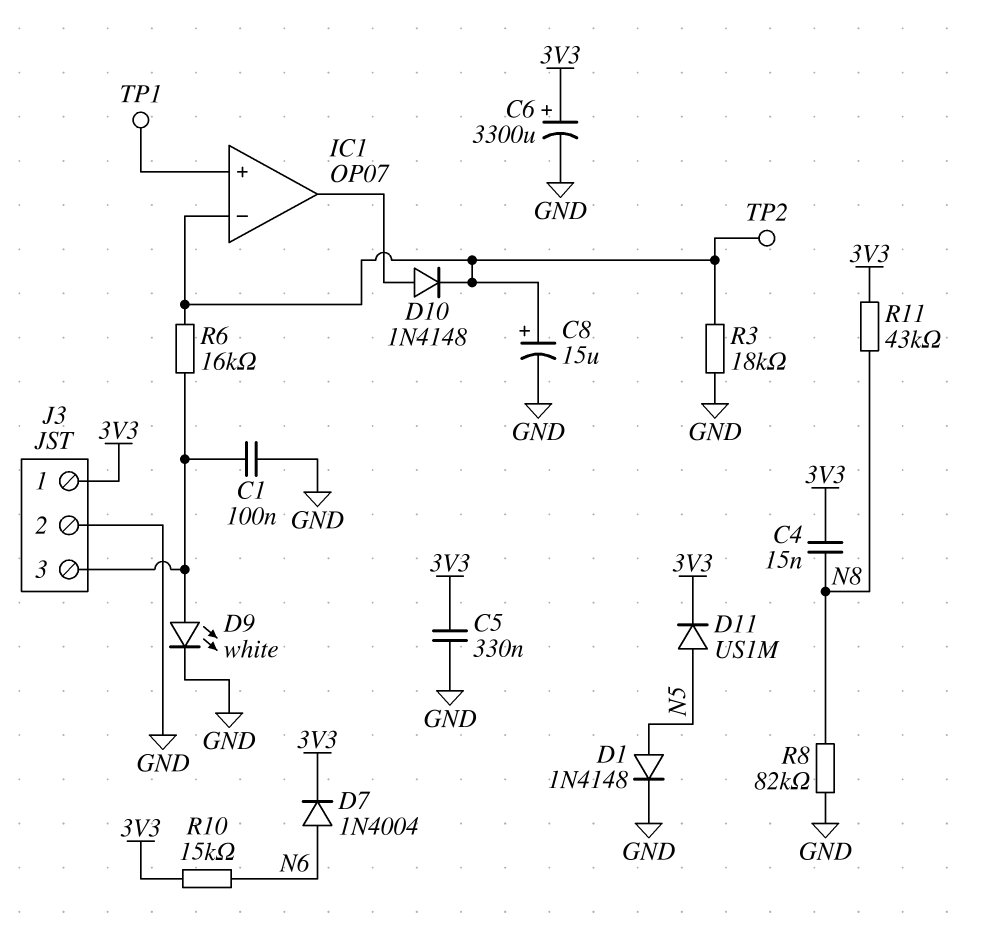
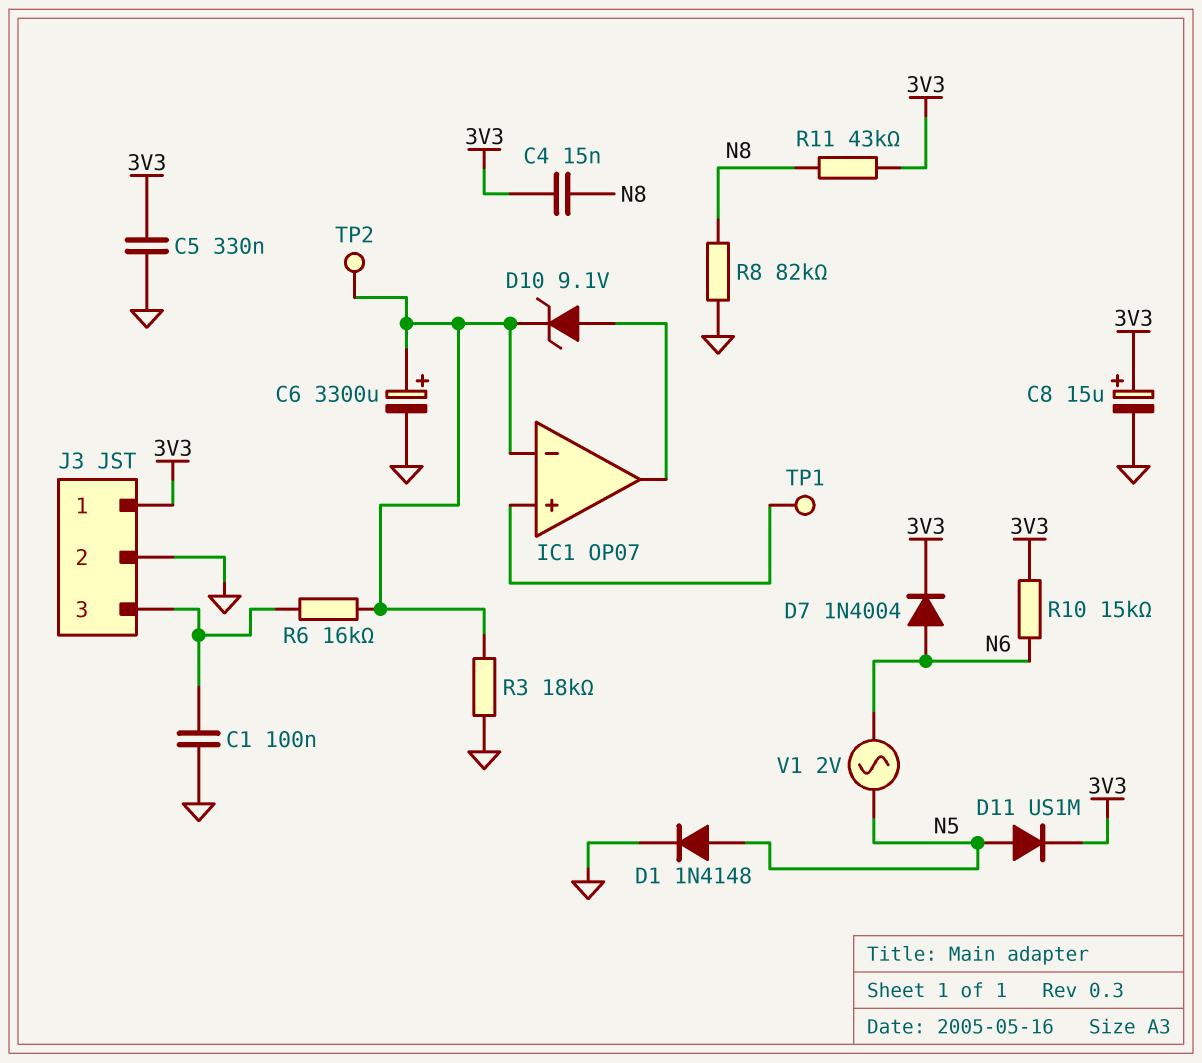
C6: 3300uF (plus 3V3, minus GND) -> 3300uF (plus IC1/in-, minus GND)
C8: 15uF (plus IC1/in-, minus GND) -> 15uF (plus 3V3, minus GND)
D9: LED white (A J3/3, K GND) -> none
D10: diode 1N4148 (A IC1/out, K IC1/in-) -> zener 9.1V (A IC1/out, K IC1/in-)
V1: none -> AC 2V (N5, N6)

